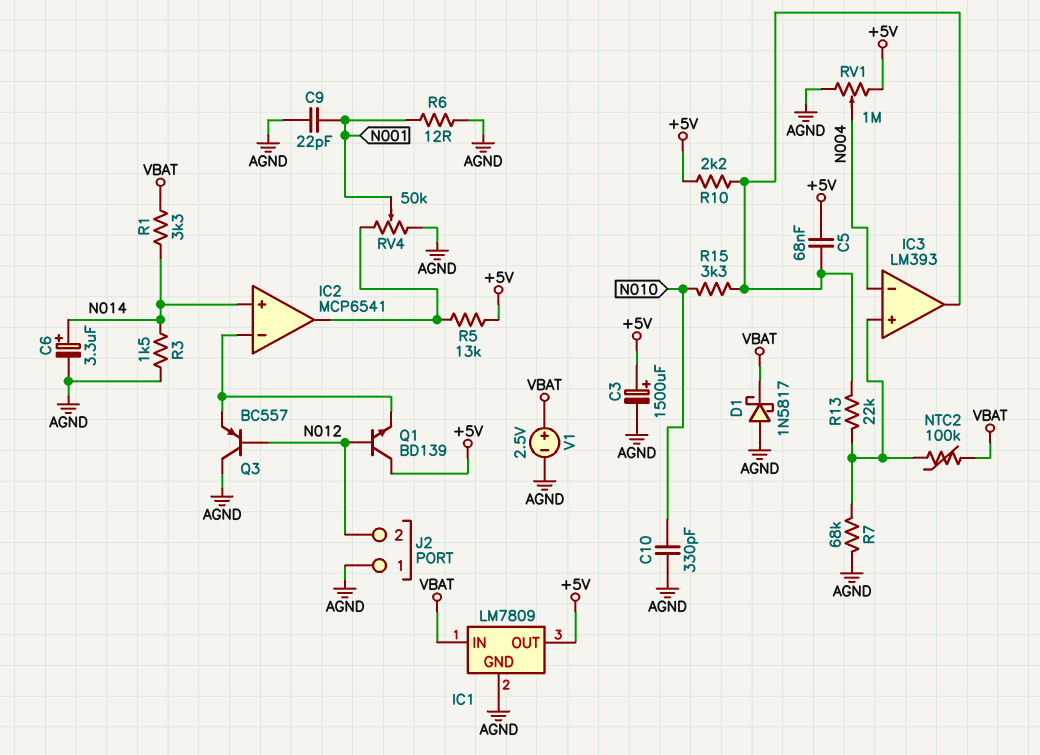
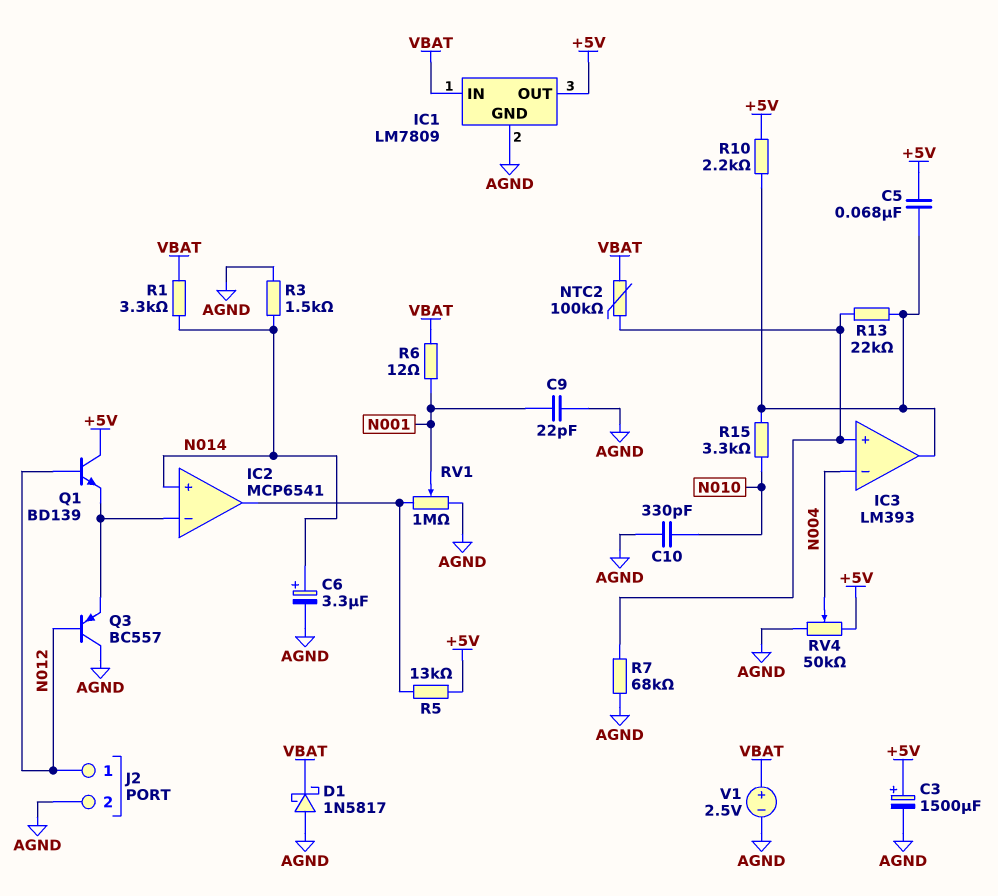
J2 pin 1: AGND -> N012
J2 pin 2: N012 -> AGND
R6: 12 (AGND, N001) -> 12 (N001, VBAT)
RV1: 1M (+5V, AGND, wiper N004) -> 1M (AGND, IC2/out, wiper N001)
RV4: 50k (AGND, IC2/out, wiper N001) -> 50k (+5V, AGND, wiper N004)

